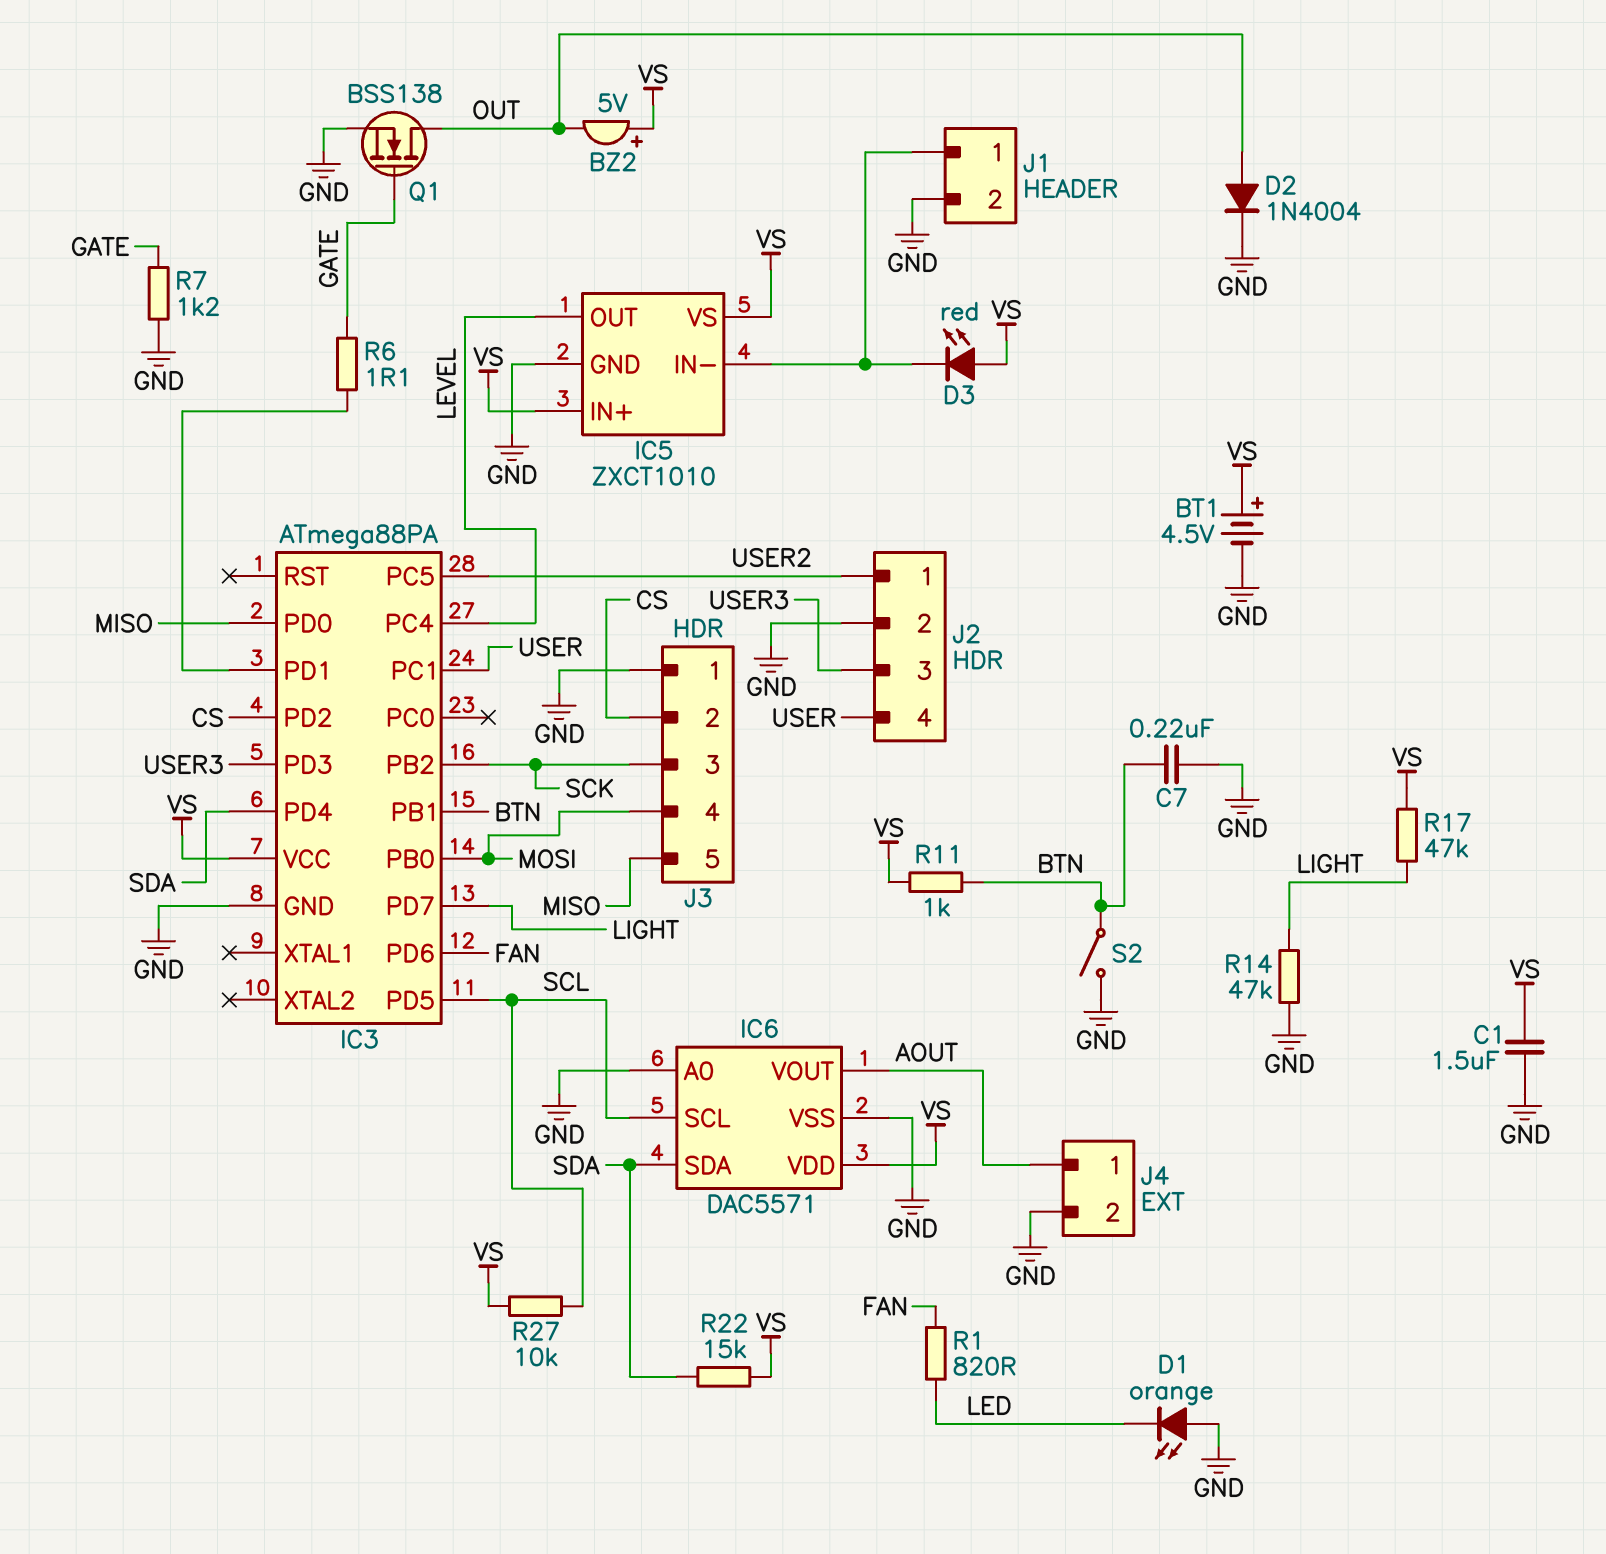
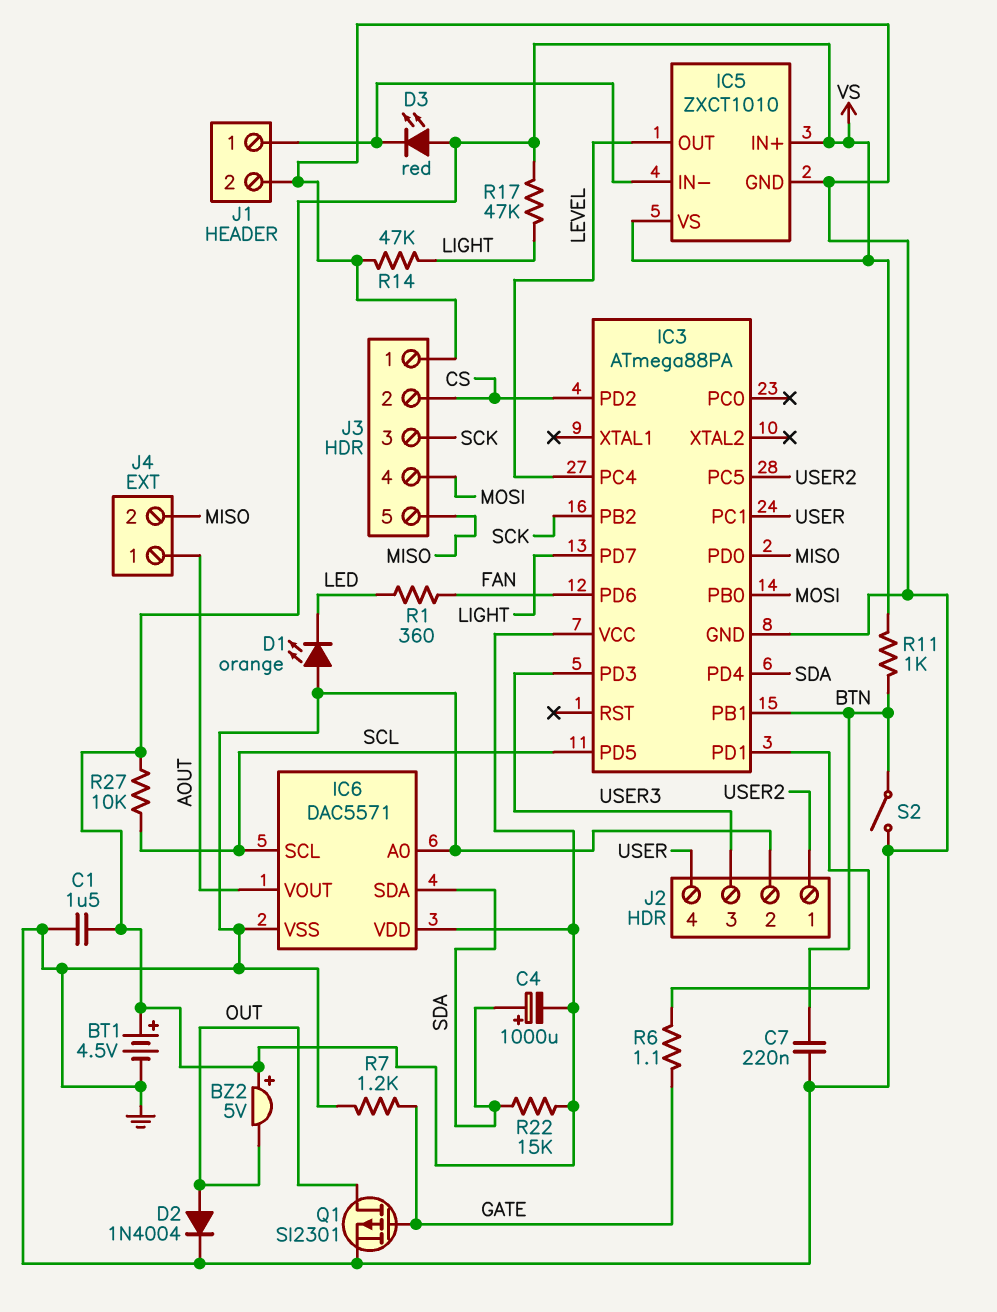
C4: none -> 1000uF (plus SDA, minus VS)
J4 pin 2: GND -> MISO
Q1: NMOS BSS138 (G GATE, D OUT, S GND) -> PMOS SI2301 (G GATE, D OUT, S GND)
R1: 820 (FAN, LED) -> 360 (FAN, LED)

